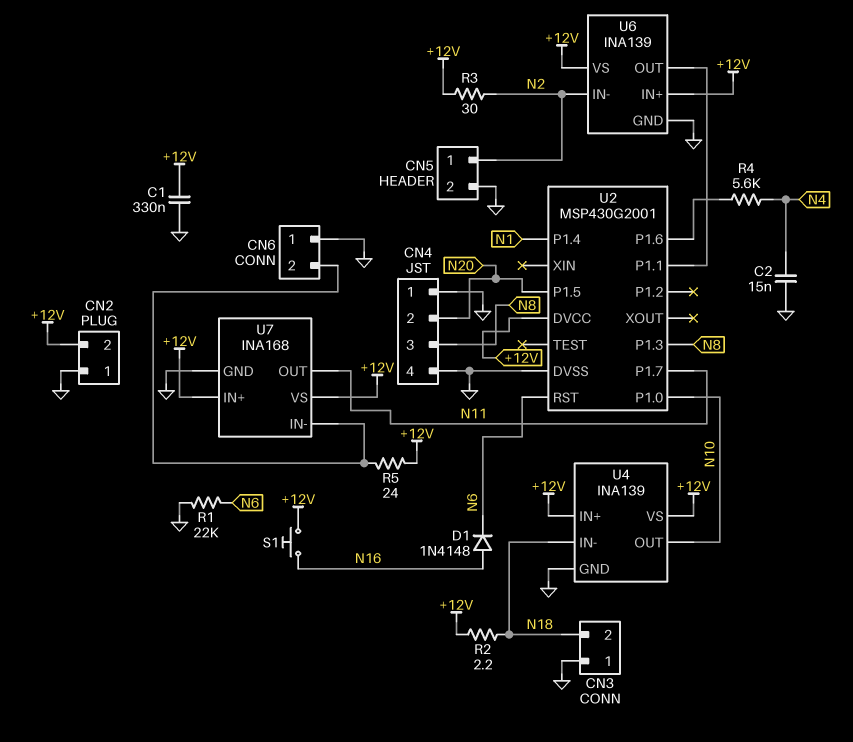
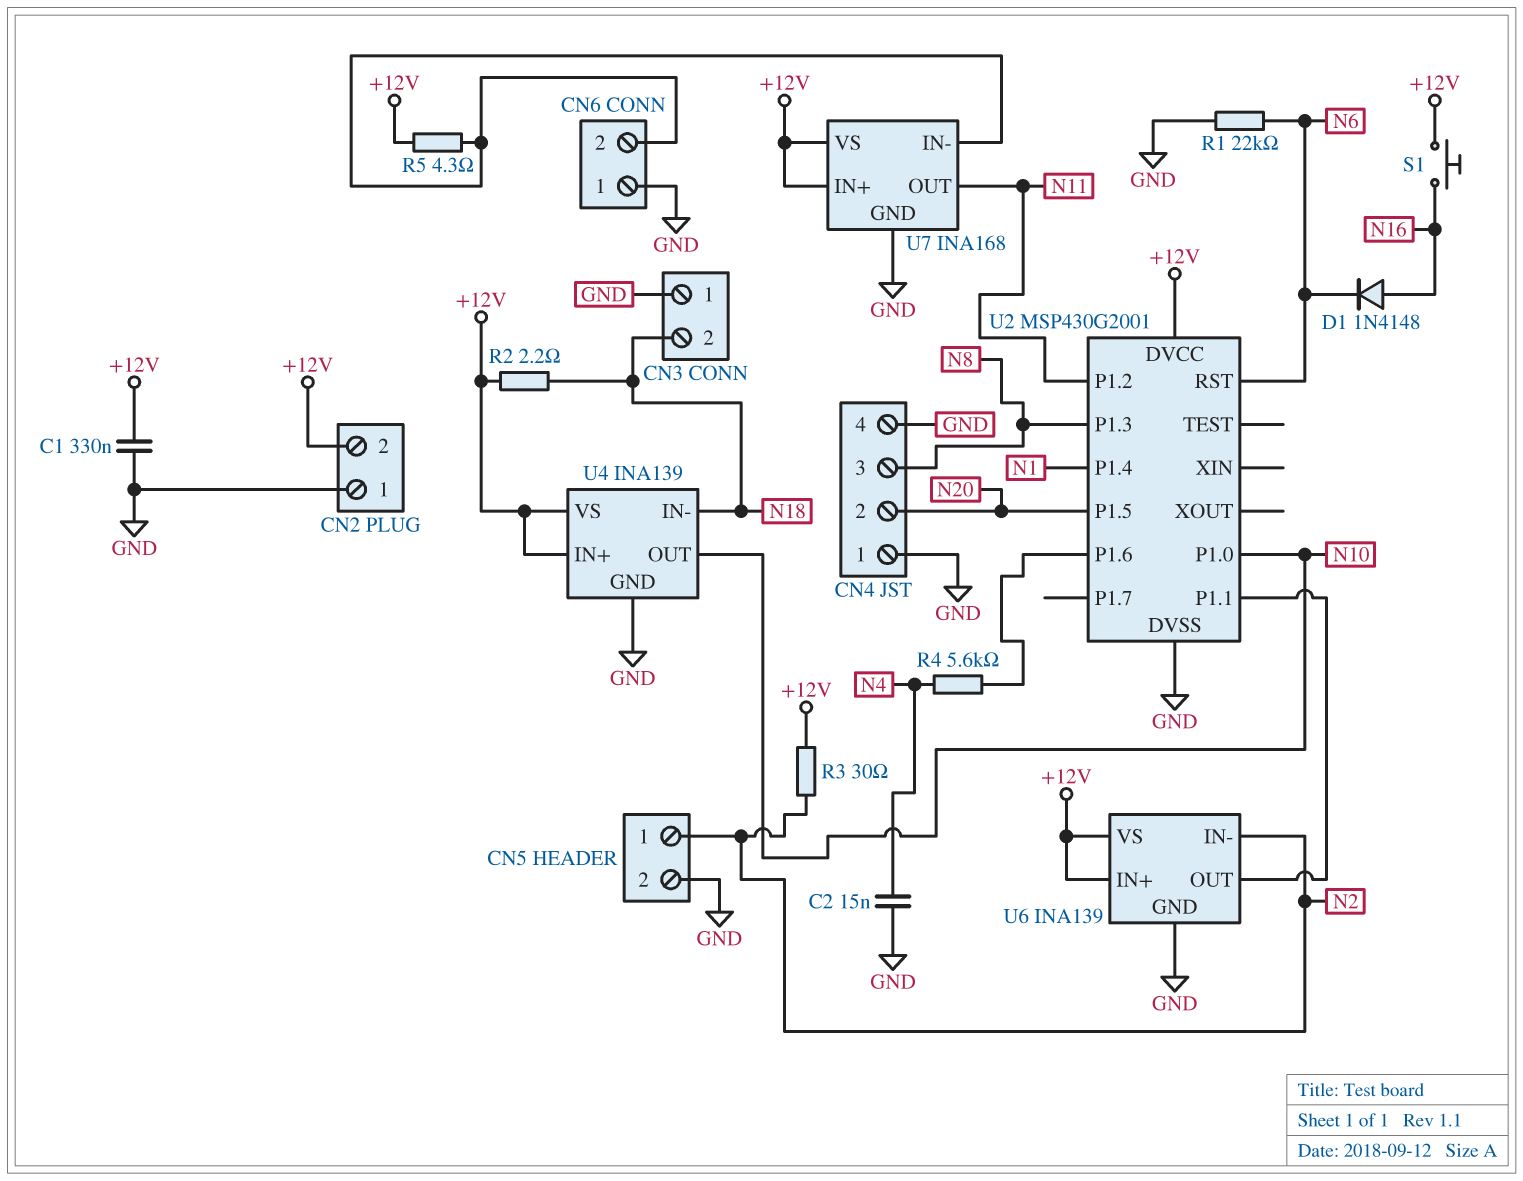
R5: 24 (+12V, CN6/2) -> 4.3 (+12V, CN6/2)
U2 pin P1.2: none -> N11
U2 pin P1.7: N11 -> none

